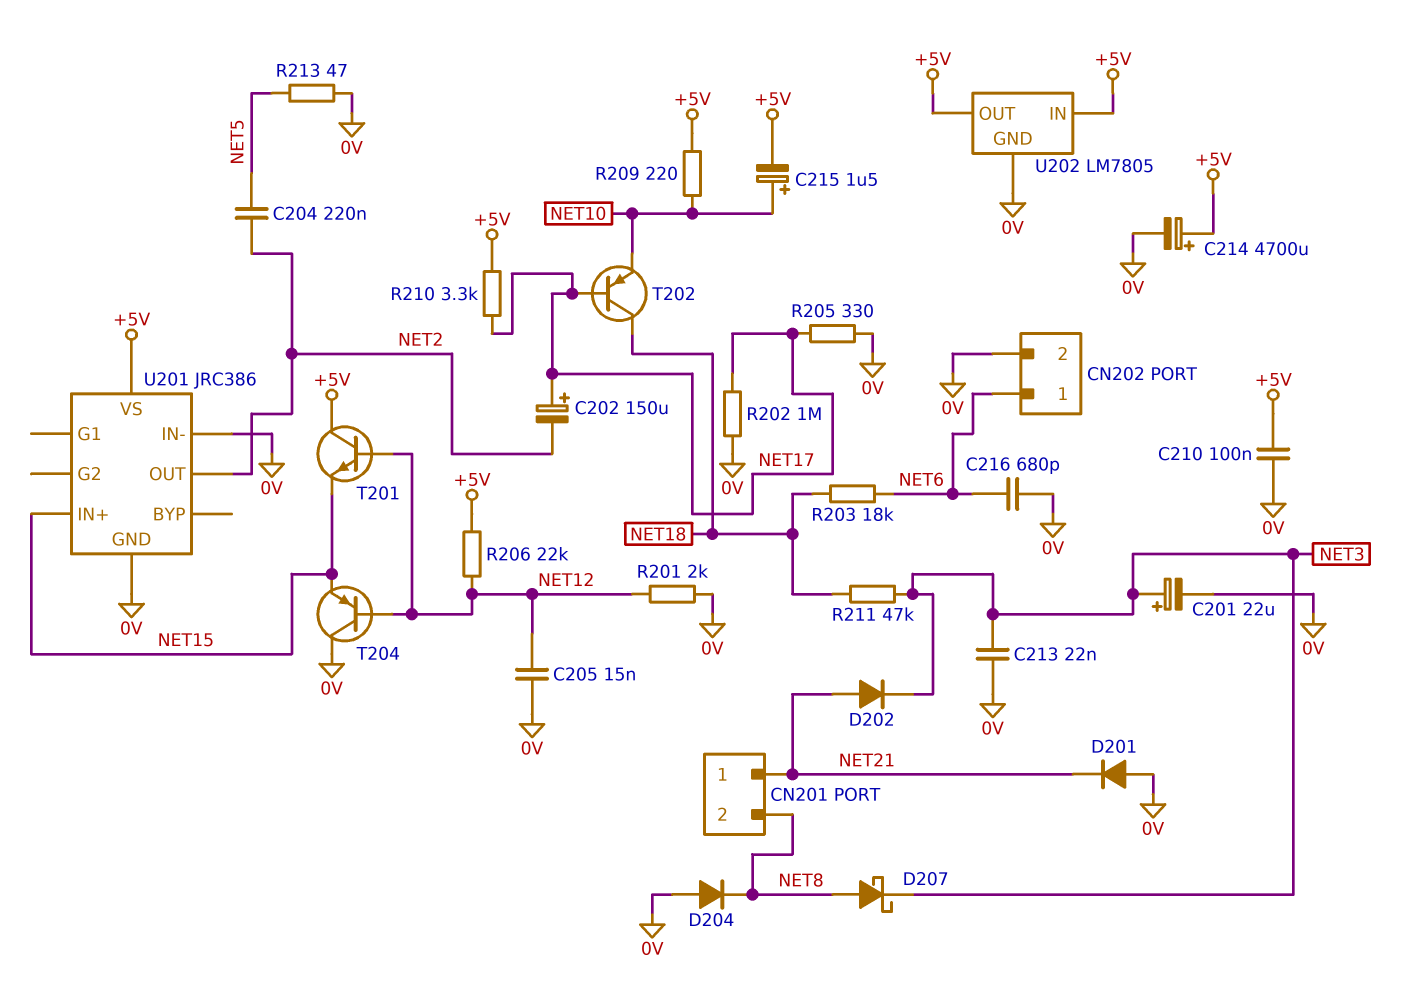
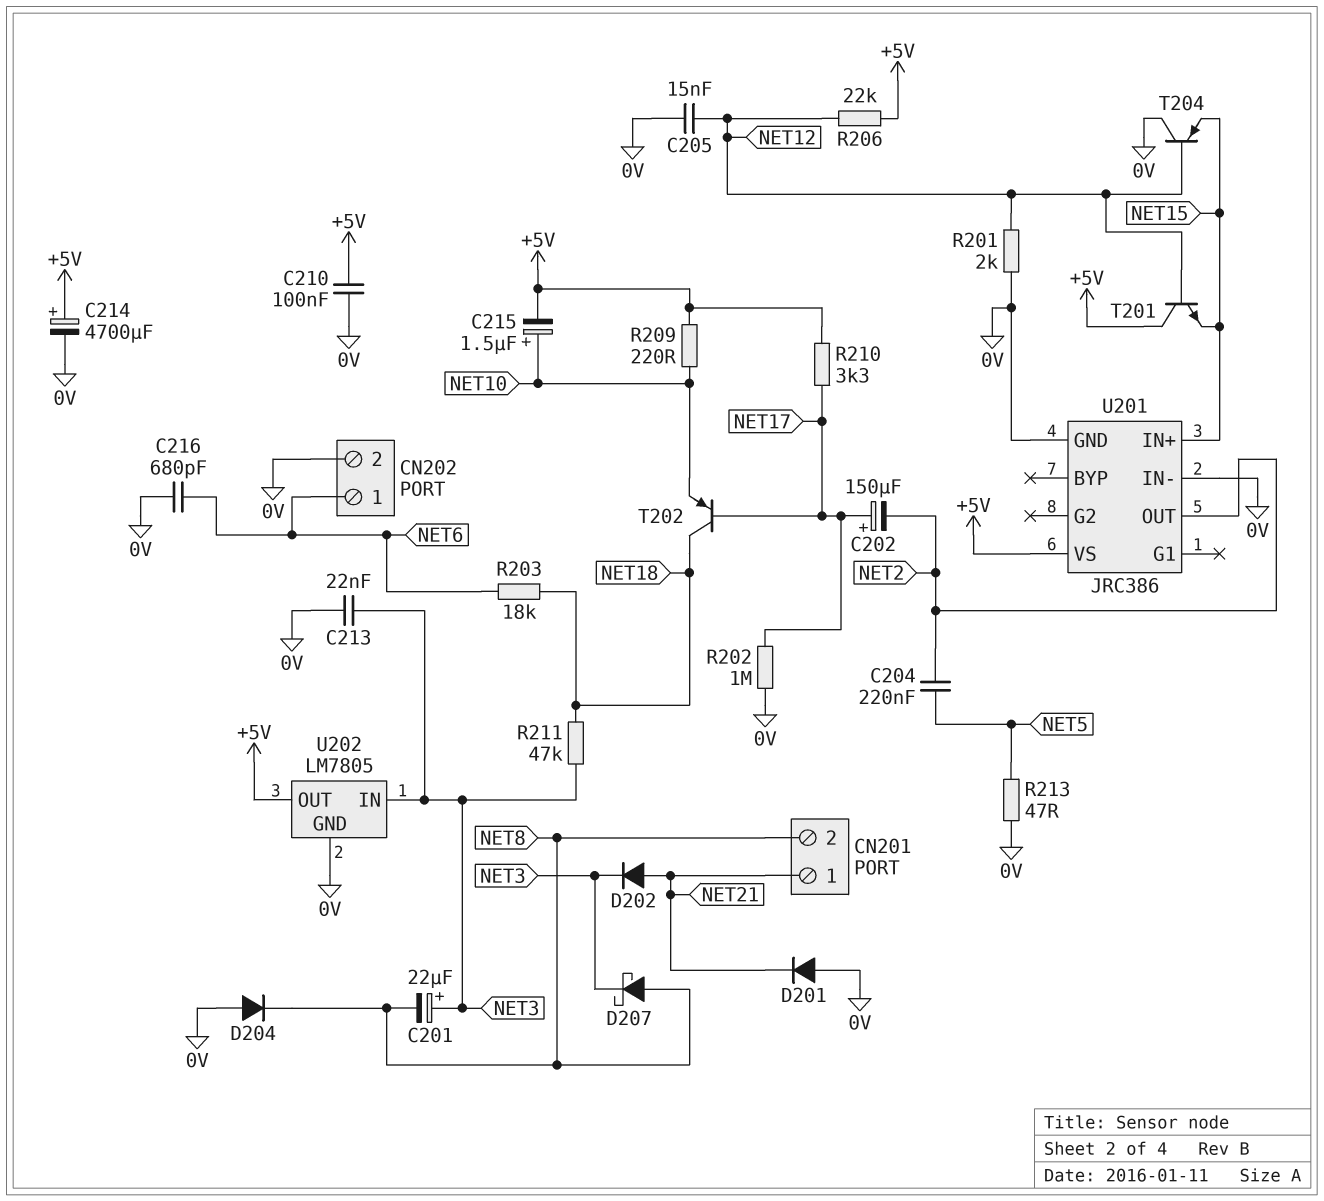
C201: 22uF (plus NET3, minus 0V) -> 22uF (plus NET3, minus NET8)
R205: 330 (0V, NET17) -> none
U202 pin IN: +5V -> NET3

